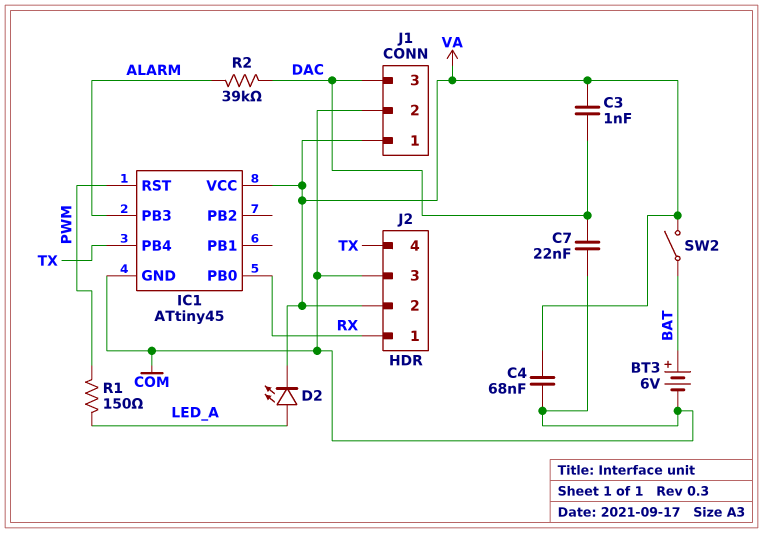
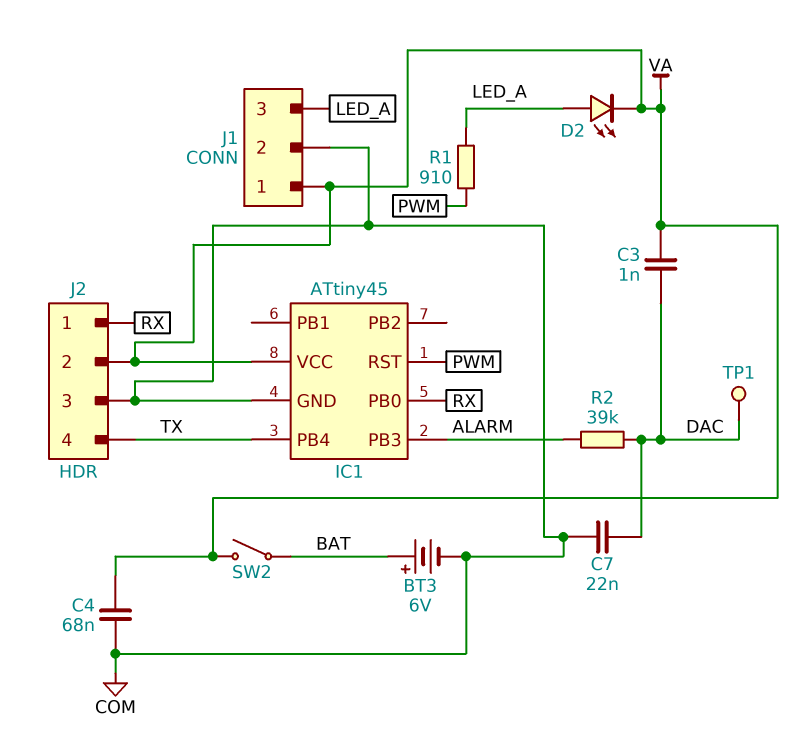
J1 pin 3: DAC -> LED_A
R1: 150 (LED_A, PWM) -> 910 (LED_A, PWM)
TP1: none -> test point (DAC)

